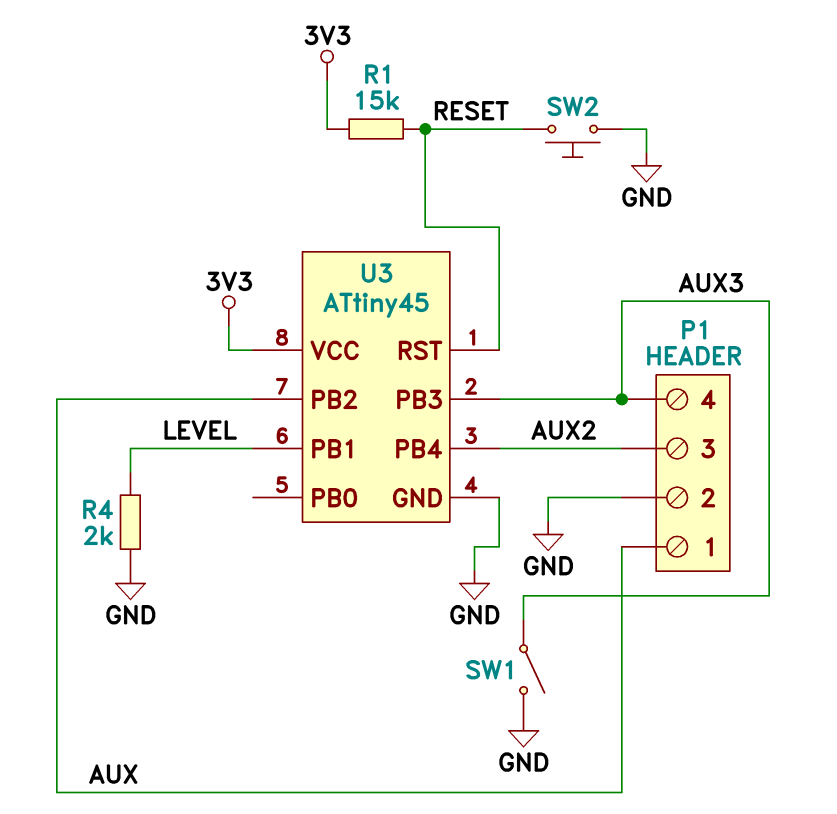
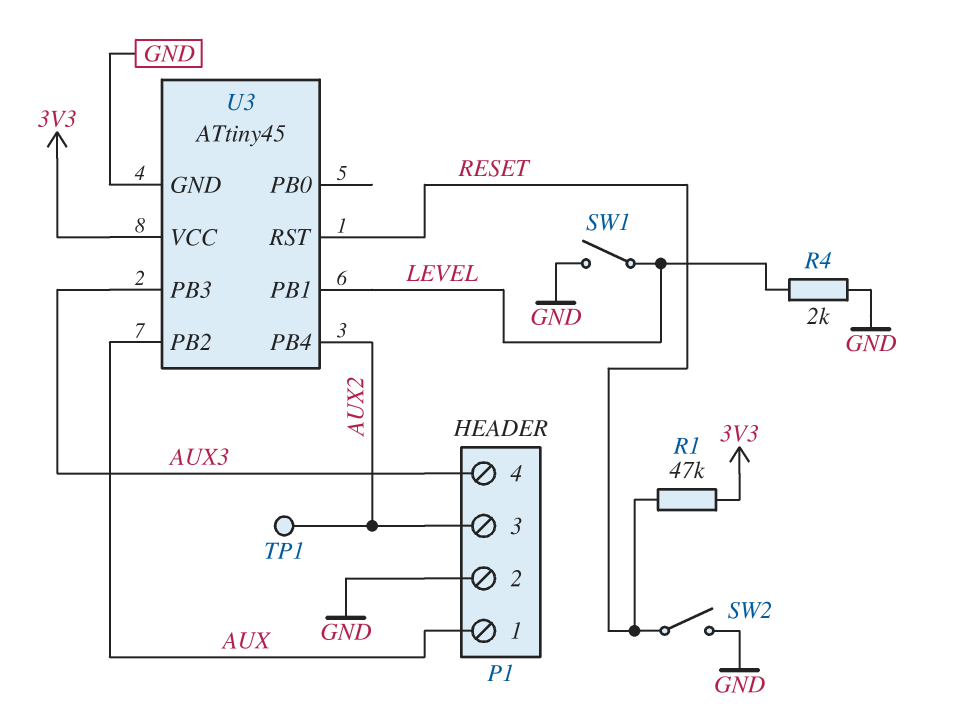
R1: 15k (3V3, RESET) -> 47k (3V3, RESET)
SW1: switch (AUX3, GND) -> switch (GND, LEVEL)
SW2: button (GND, RESET) -> switch (GND, RESET)
TP1: none -> test point (AUX2)

